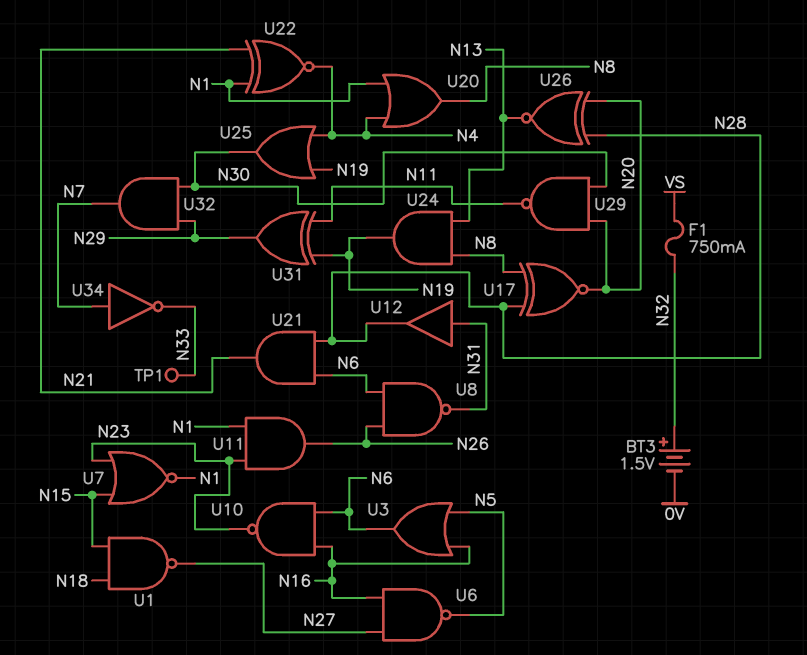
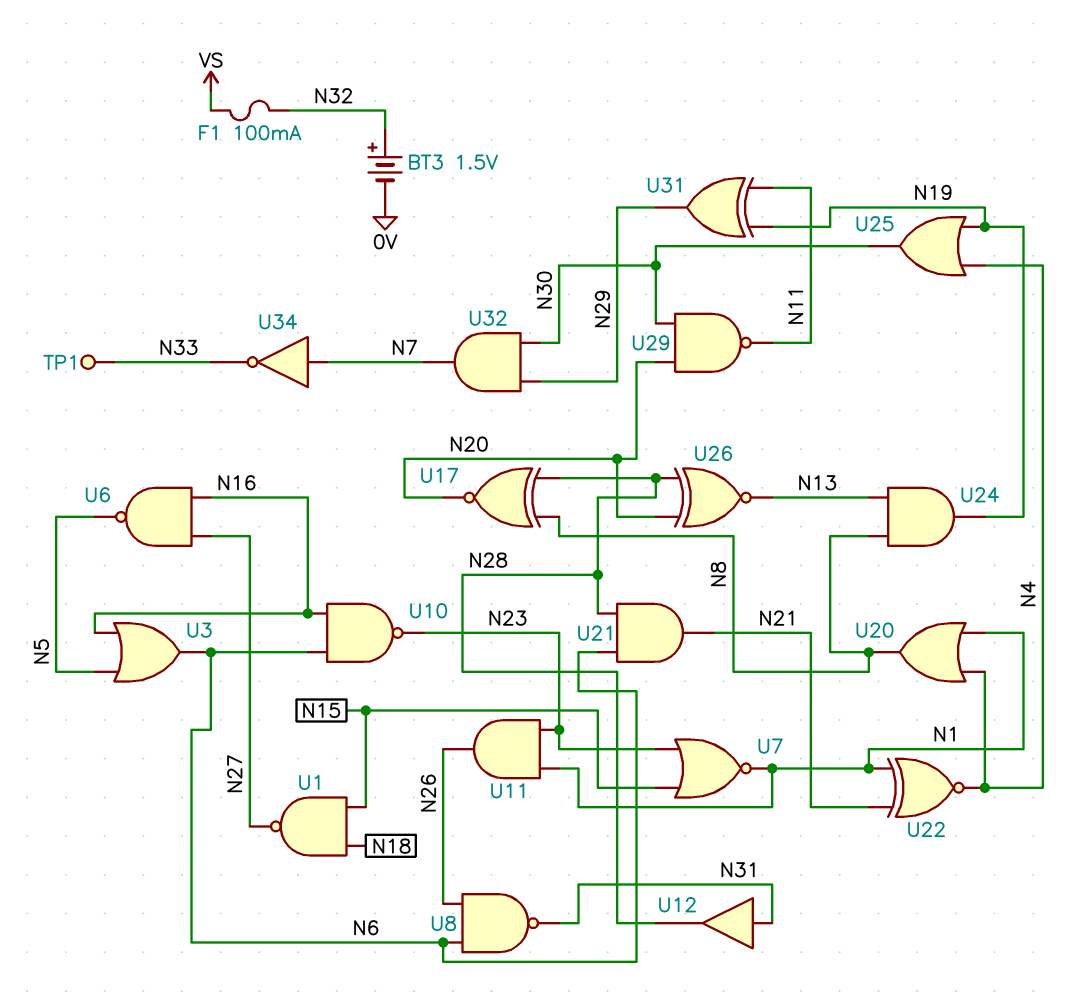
F1: 750mA (N32, VS) -> 100mA (N32, VS)

